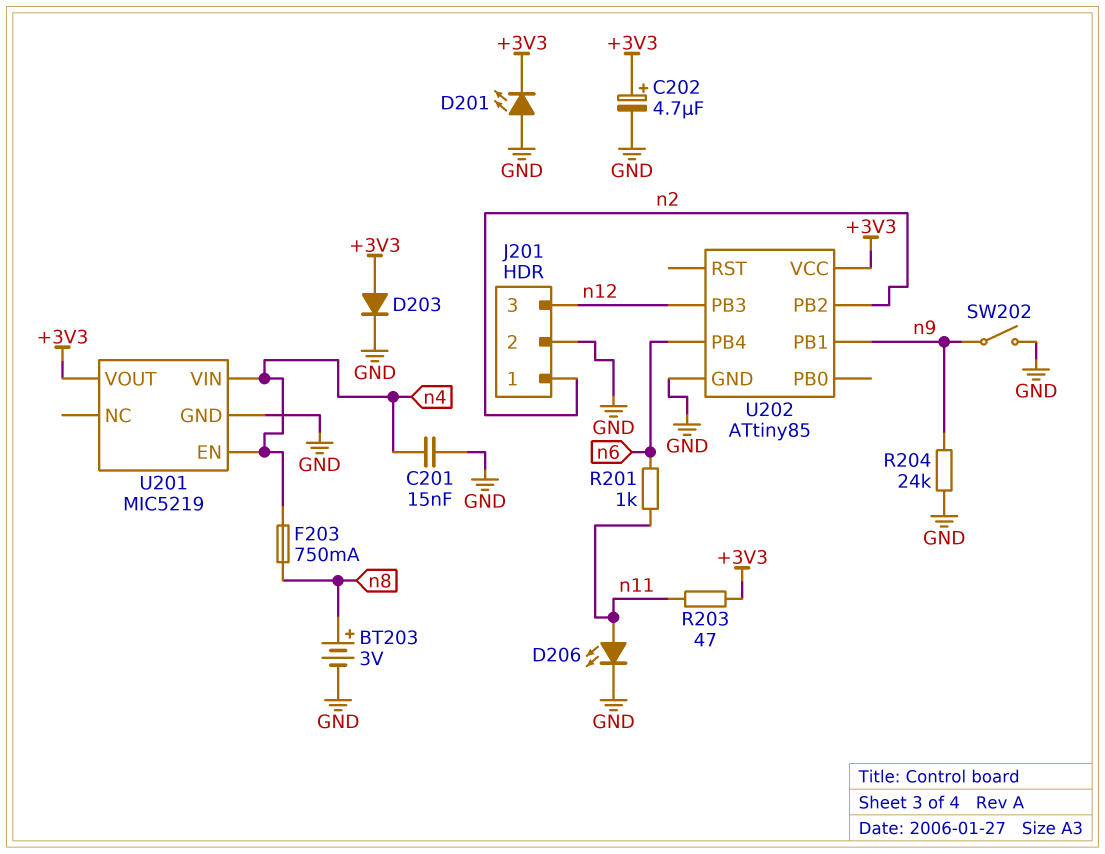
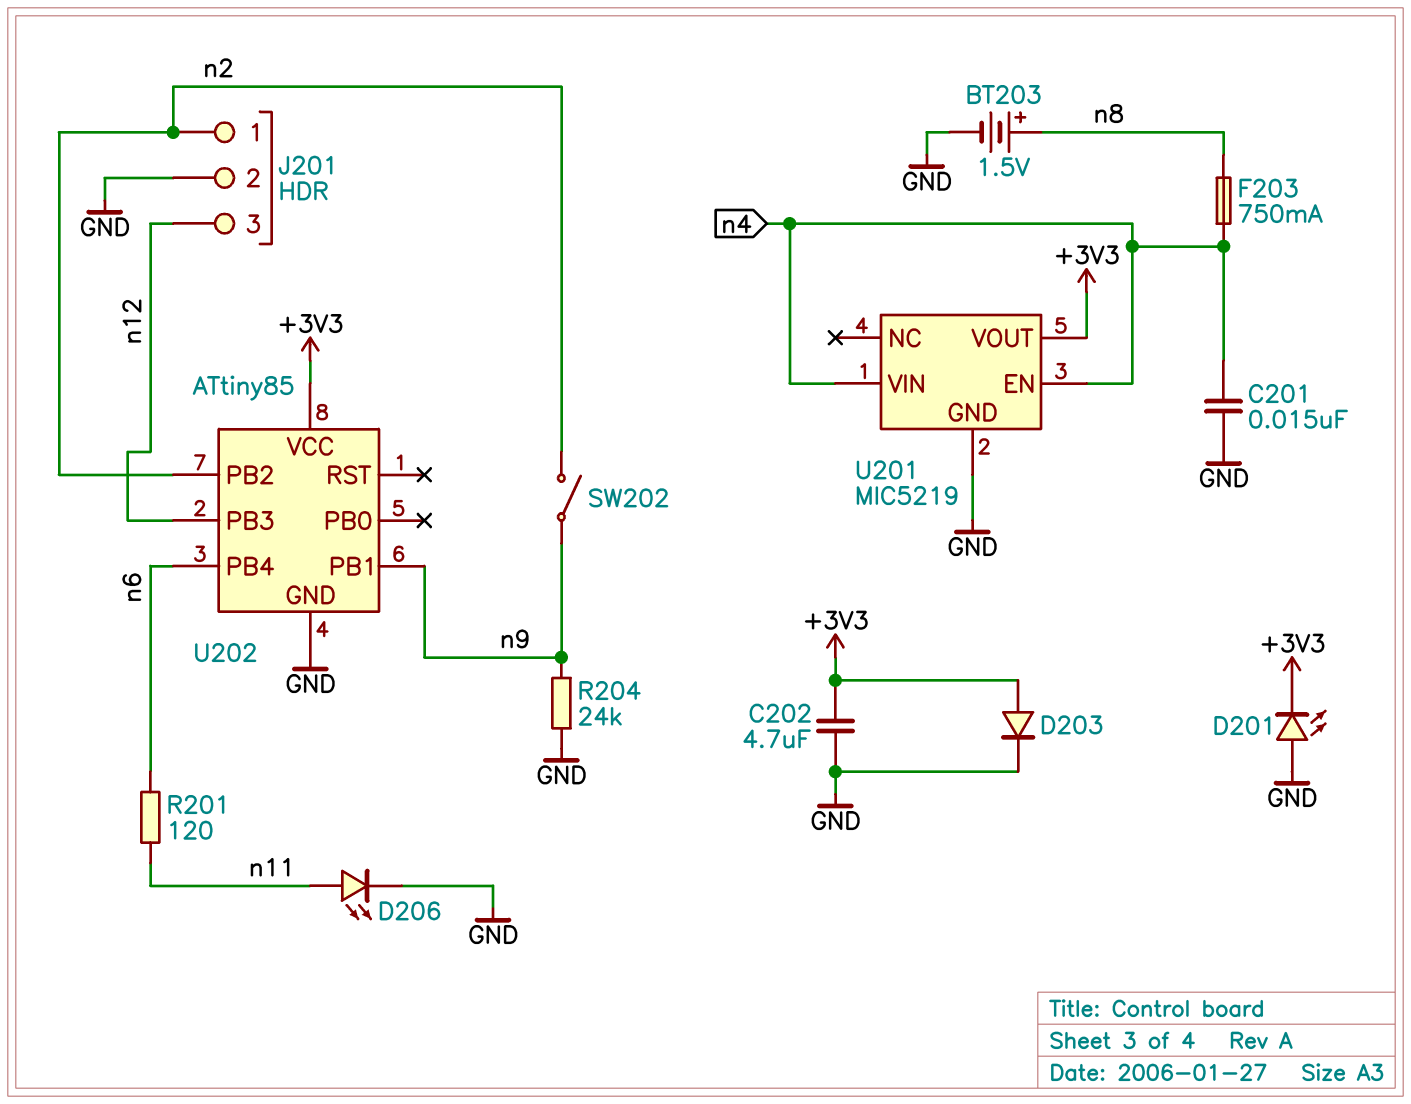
BT203: 3V (plus n8, minus GND) -> 1.5V (plus n8, minus GND)
C202: 4.7uF (plus +3V3, minus GND) -> 4.7uF (+3V3, GND)
R201: 1k (n6, n11) -> 120 (n6, n11)
R203: 47 (+3V3, n11) -> none
SW202: switch (GND, n9) -> switch (n2, n9)

